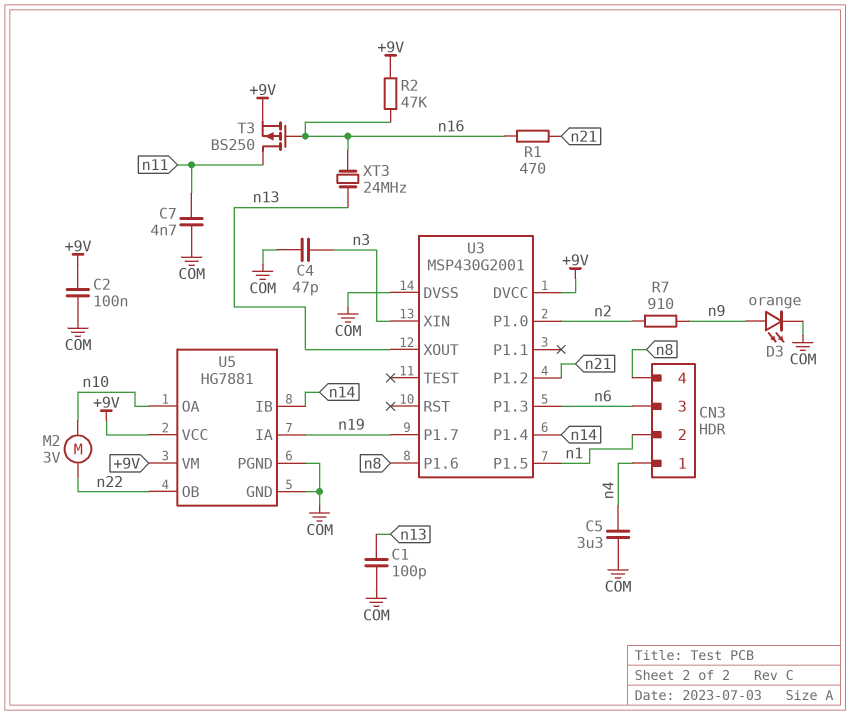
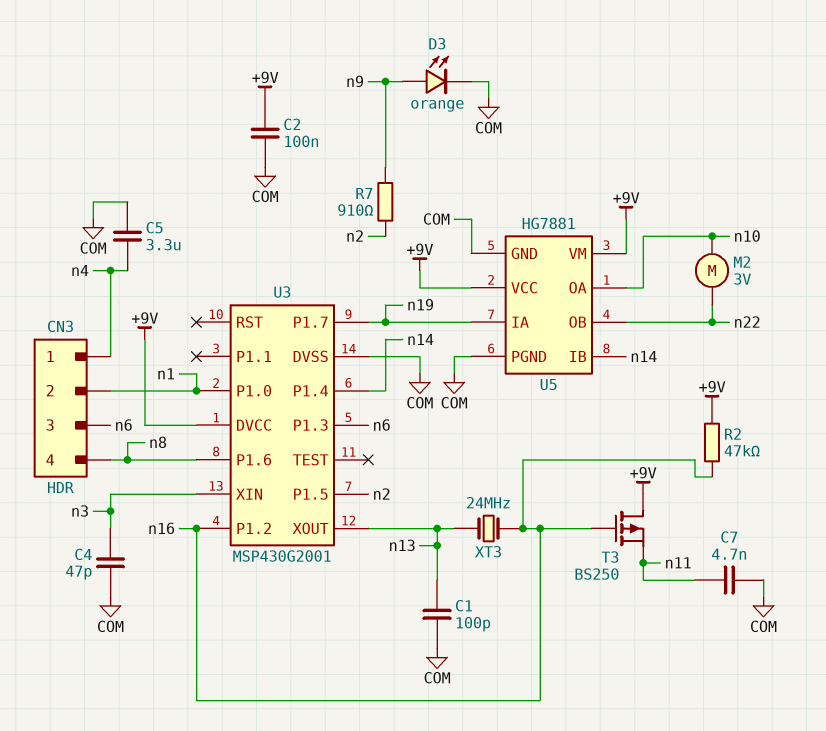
R1: 470 (n16, n21) -> none
T3: PMOS BS250 (G n16, D n11, S +9V) -> PMOS BS250 (G n16, D +9V, S n11)
U3 pin P1.0: n2 -> n1
U3 pin P1.2: n21 -> n16
U3 pin P1.5: n1 -> n2

